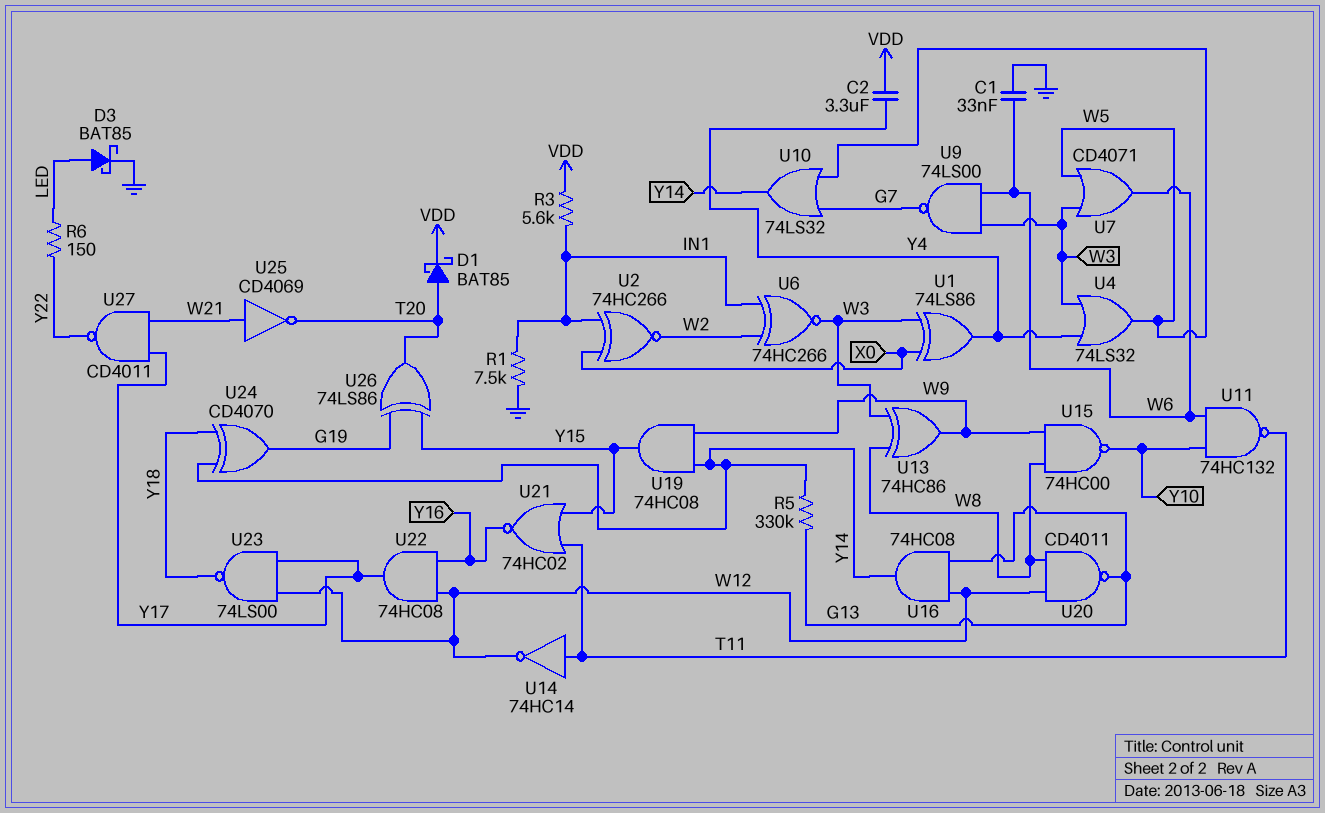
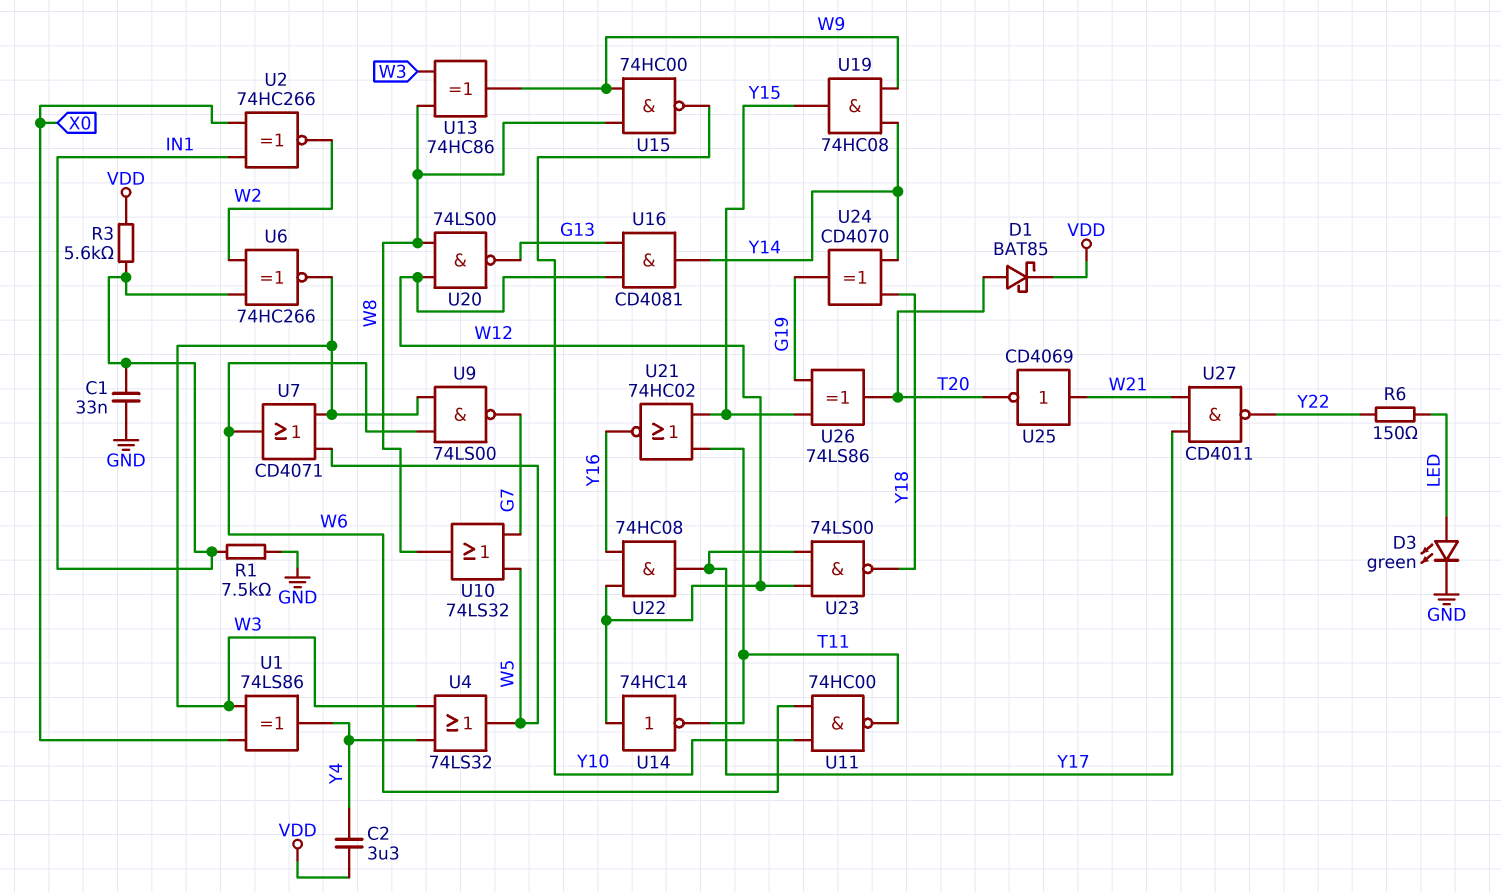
C1: 33nF (GND, W6) -> 33nF (GND, IN1)
D3: schottky BAT85 (A LED, K GND) -> LED green (A LED, K GND)
R5: 330k (G13, Y14) -> none
U10: OR 74LS32 (in G7, in W5, out Y14) -> OR 74LS32 (in G7, in W5, out W8)
U11: NAND 74HC132 (in W6, in Y10, out T11) -> NAND 74HC00 (in W6, in Y10, out T11)
U14: NOT 74HC14 (in T11, out W12) -> NOT 74HC14 (in W12, out T11)
U16: AND 74HC08 (in G13, in W12, out Y14) -> AND CD4081 (in G13, in W12, out Y14)
U20: NAND CD4011 (in W8, in W12, out G13) -> NAND 74LS00 (in W8, in W12, out G13)

